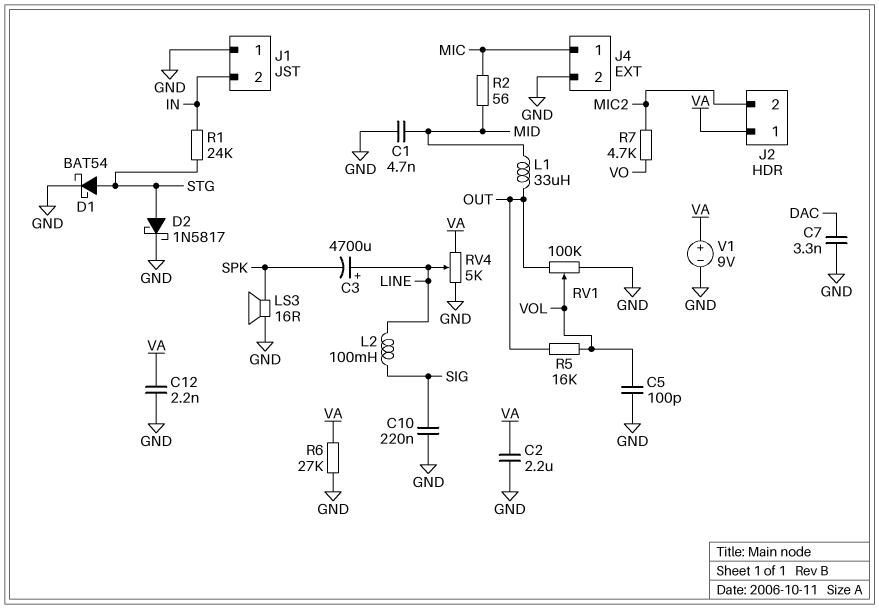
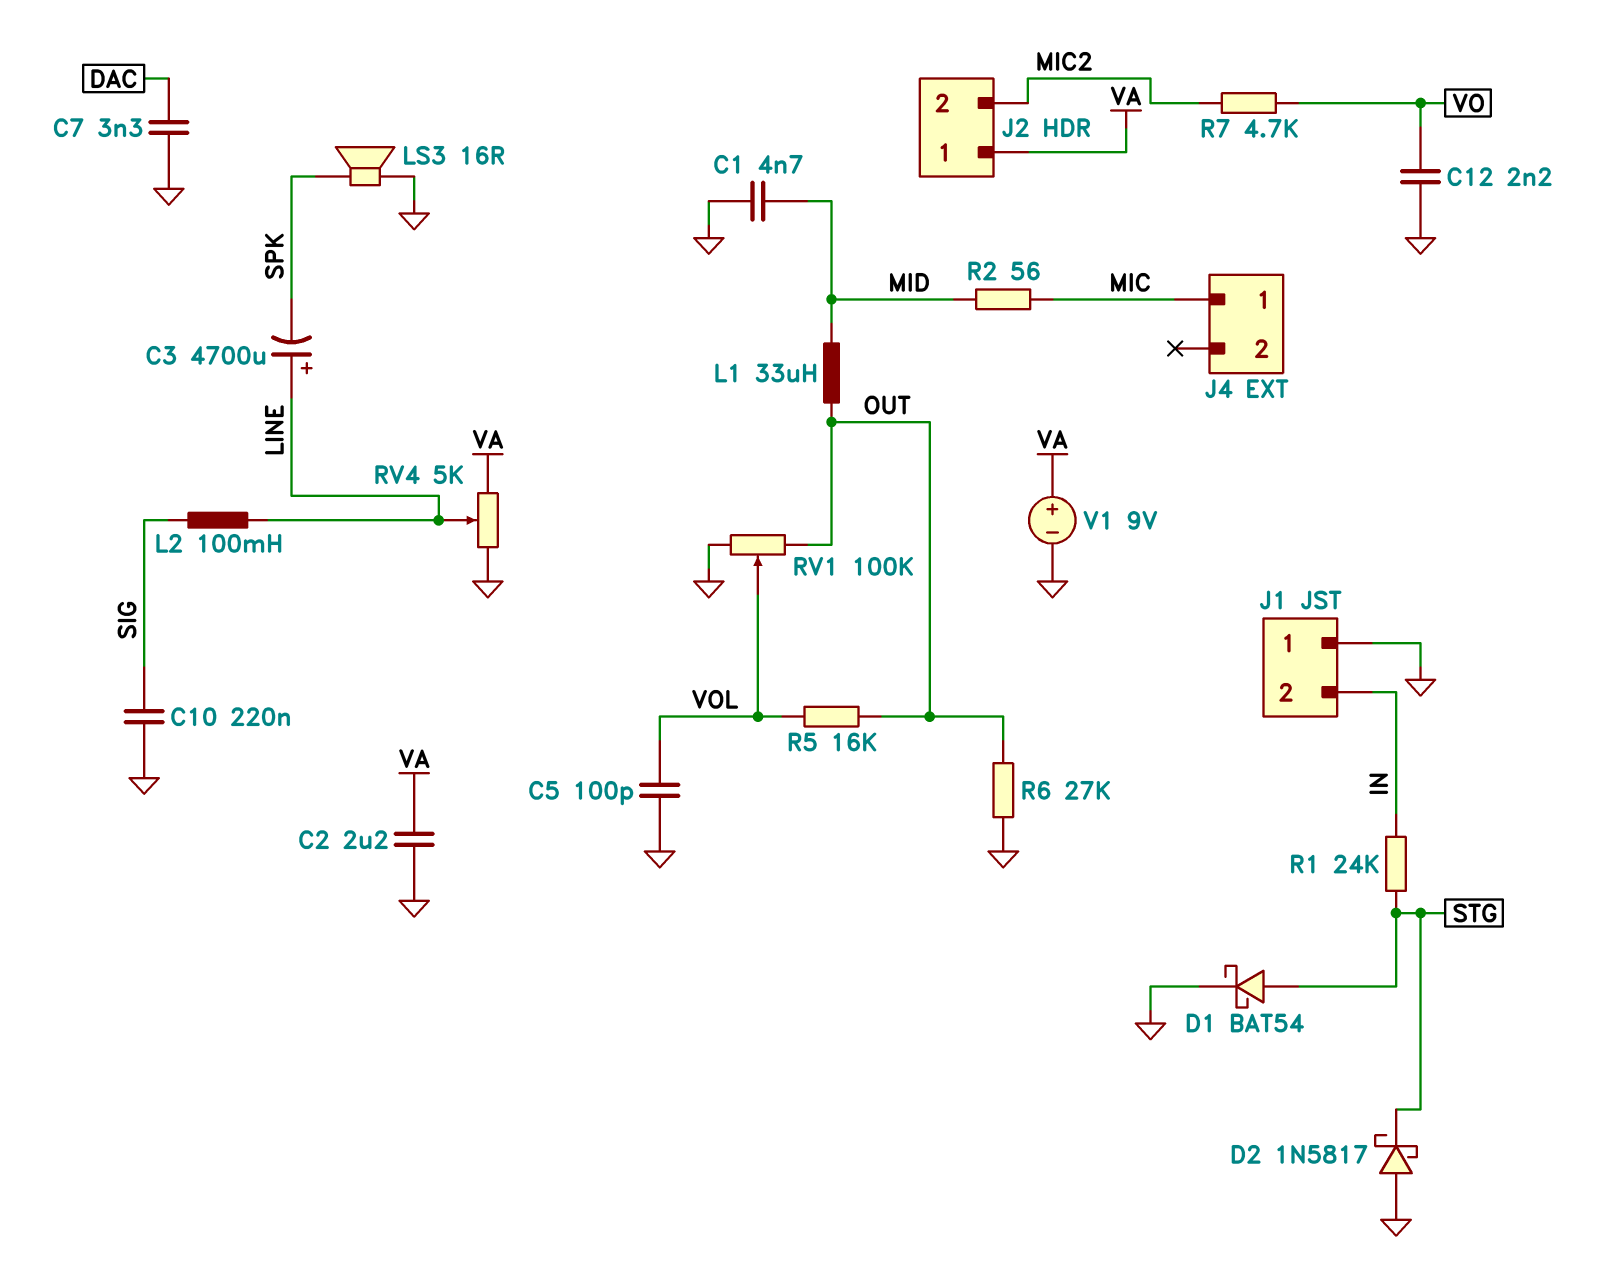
C12: 2.2nF (GND, VA) -> 2.2nF (GND, VO)
D2: schottky 1N5817 (A STG, K GND) -> schottky 1N5817 (A GND, K STG)
J4 pin 2: GND -> none
R6: 27k (GND, VA) -> 27k (GND, OUT)

